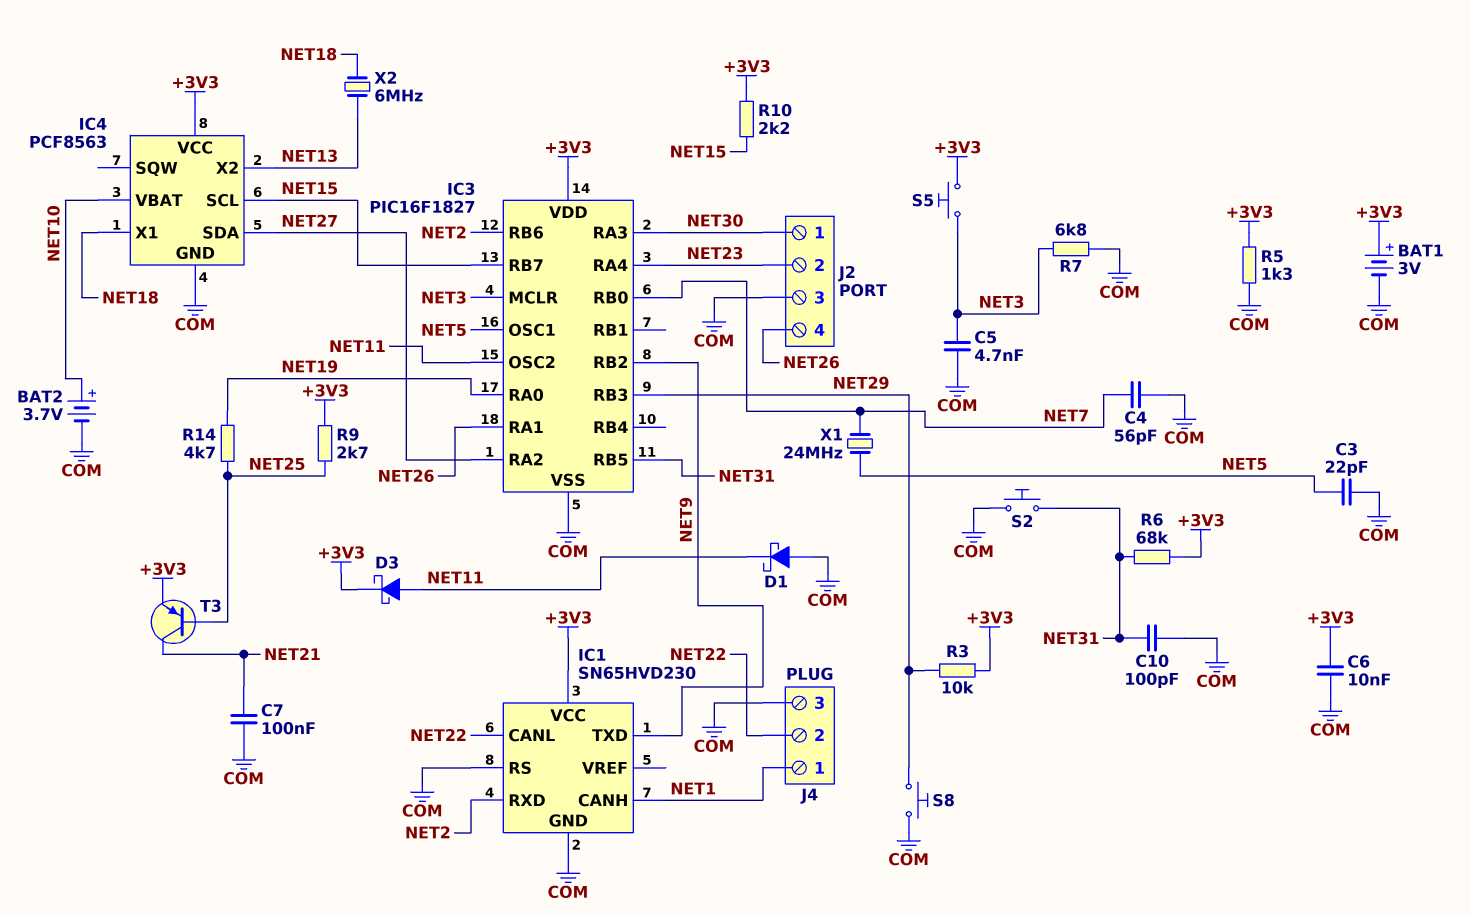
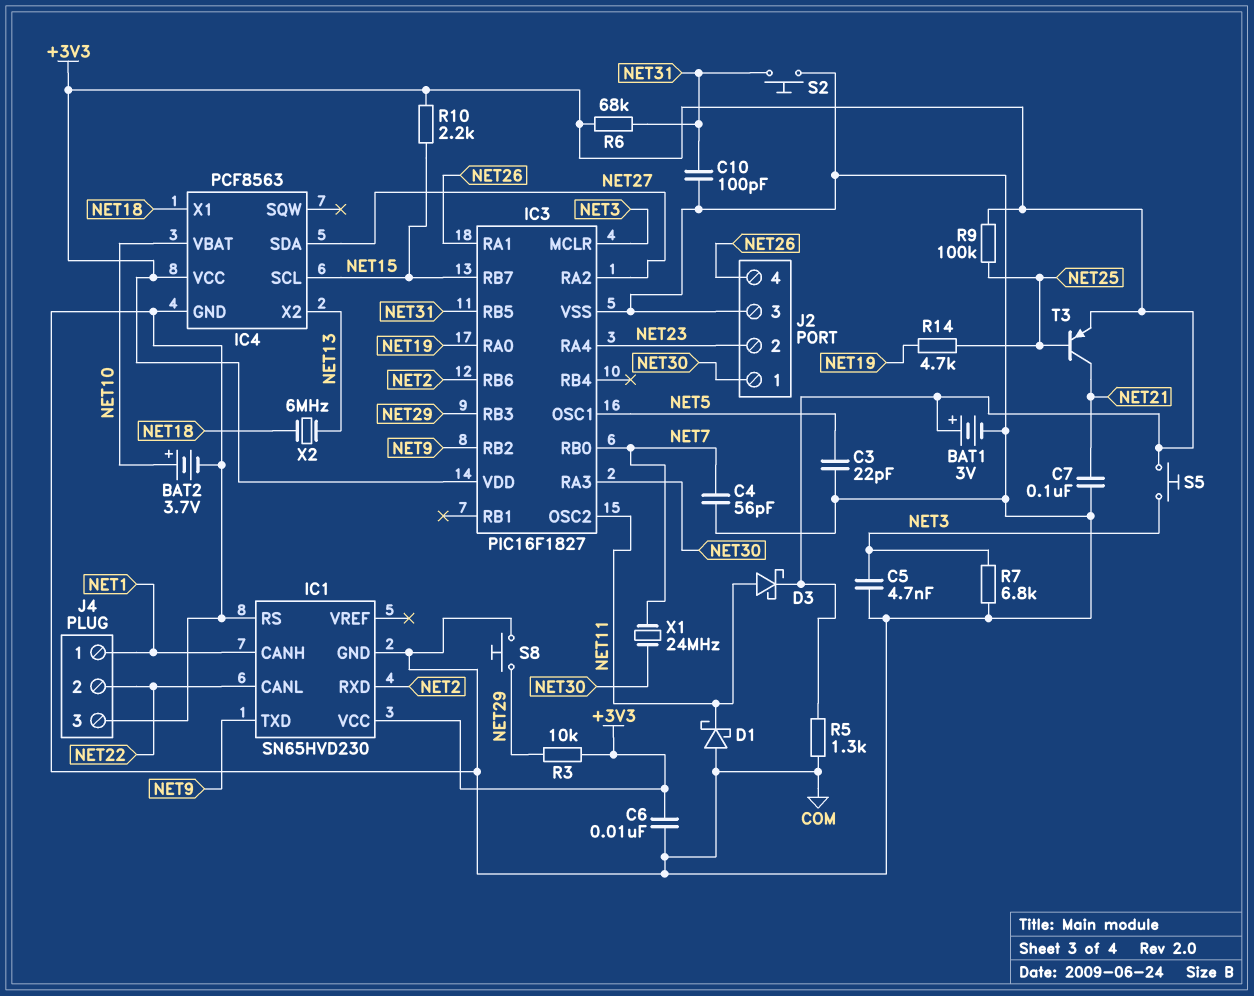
R9: 2.7k (+3V3, NET25) -> 100k (+3V3, NET25)
X1: 24MHz (NET5, NET7) -> 24MHz (NET7, NET30)

